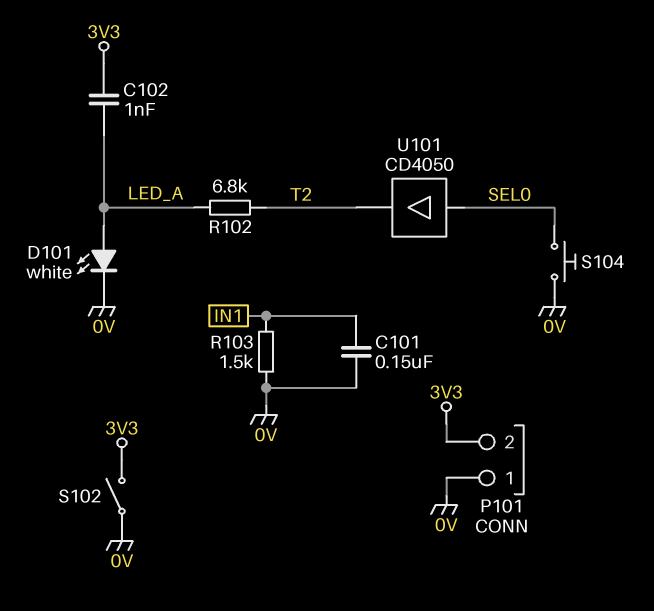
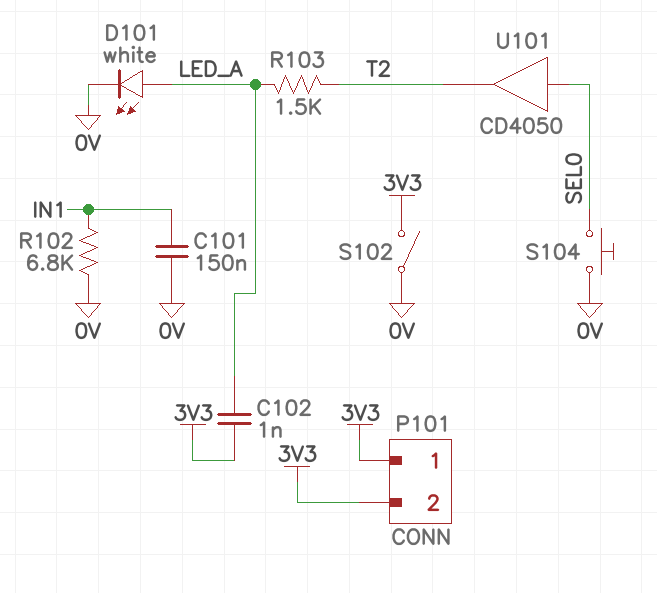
P101 pin 1: 0V -> 3V3
R102: 6.8k (LED_A, T2) -> 6.8k (0V, IN1)
R103: 1.5k (0V, IN1) -> 1.5k (LED_A, T2)

